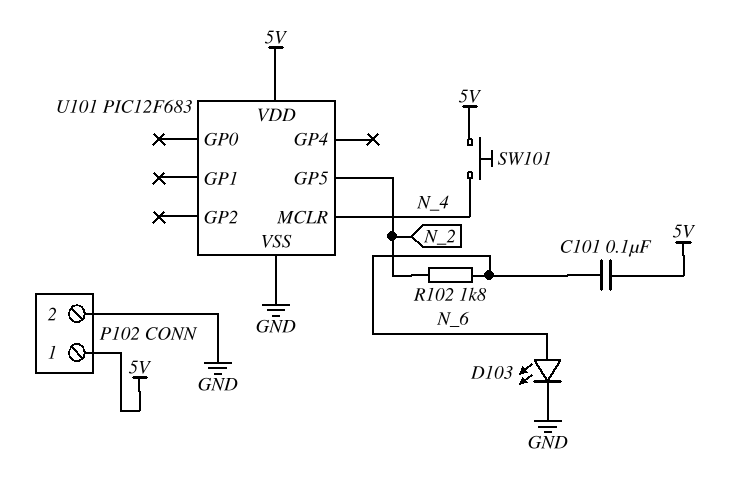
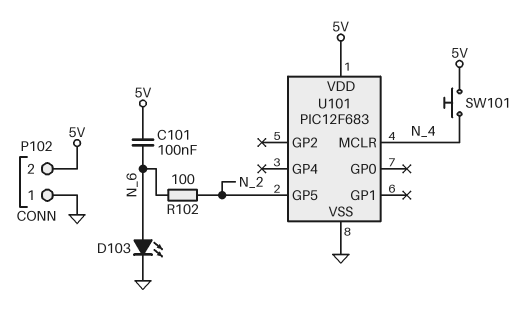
P102 pin 1: 5V -> GND
P102 pin 2: GND -> 5V
R102: 1.8k (N_2, N_6) -> 100 (N_2, N_6)

